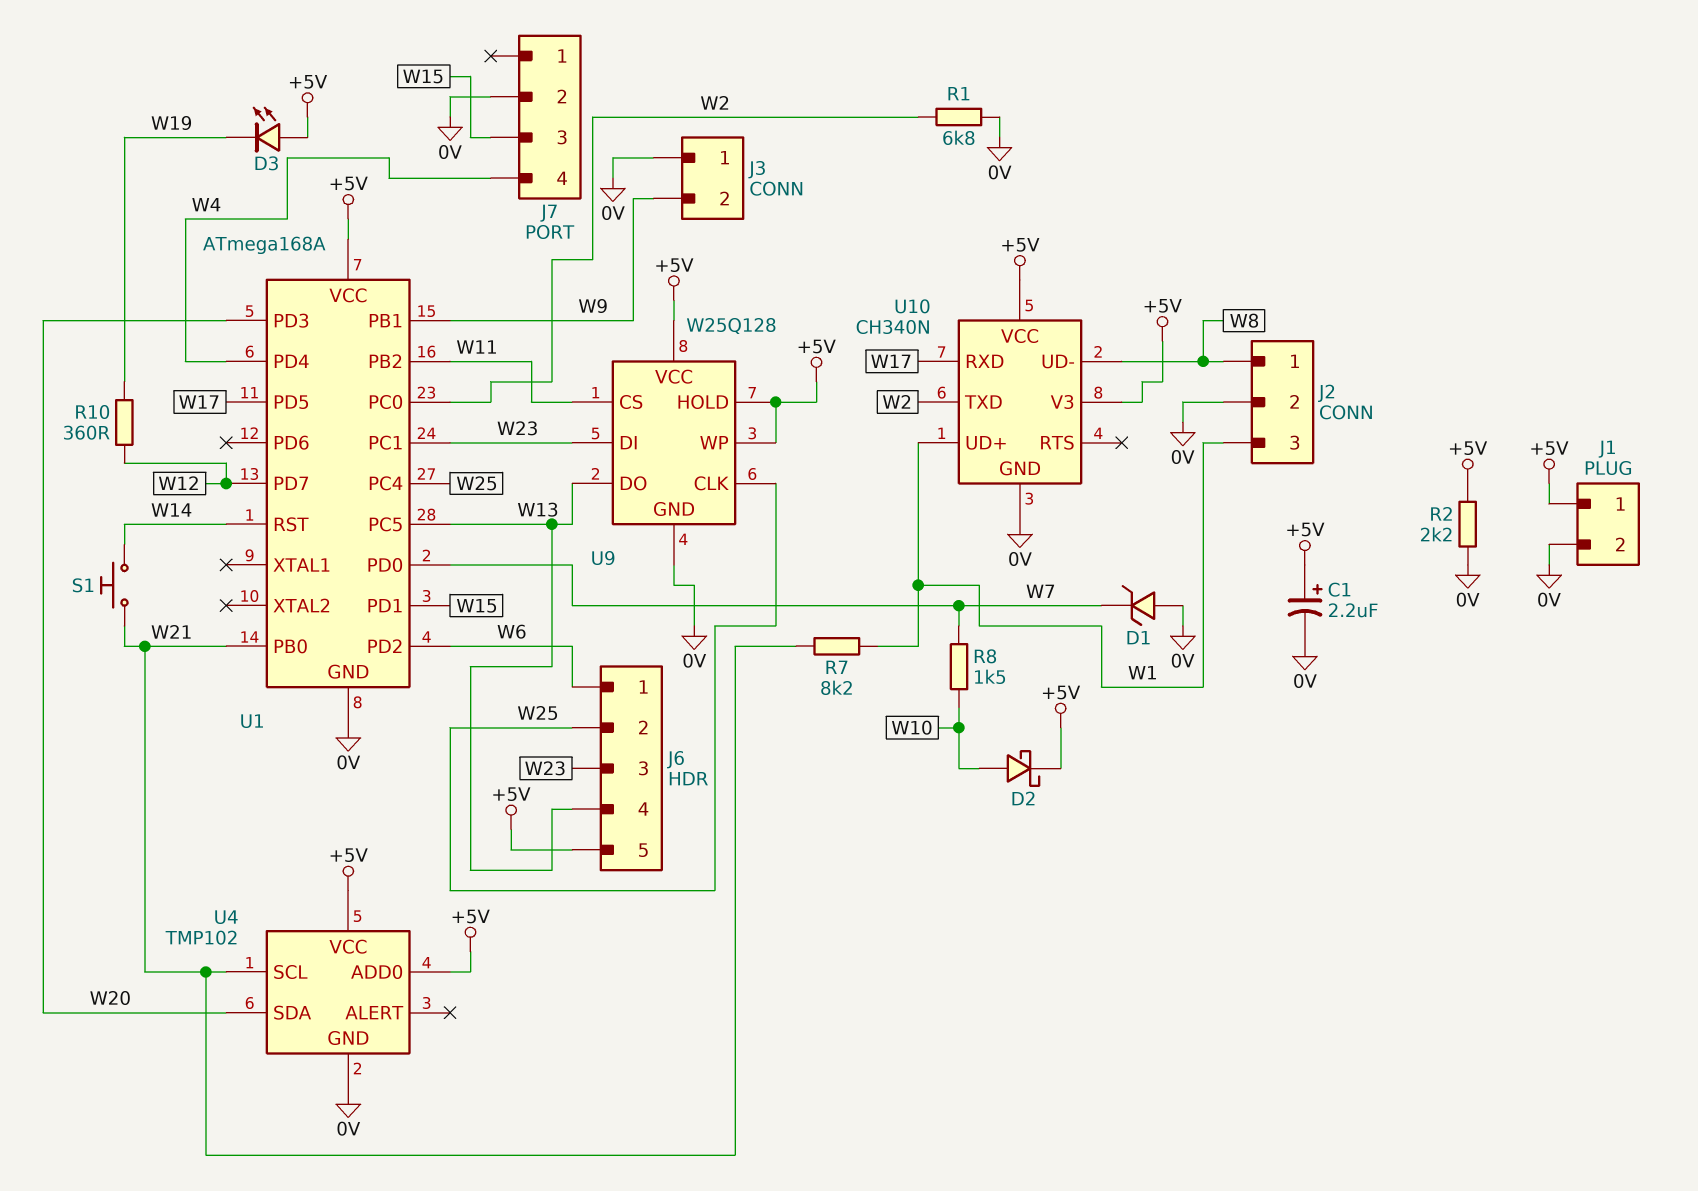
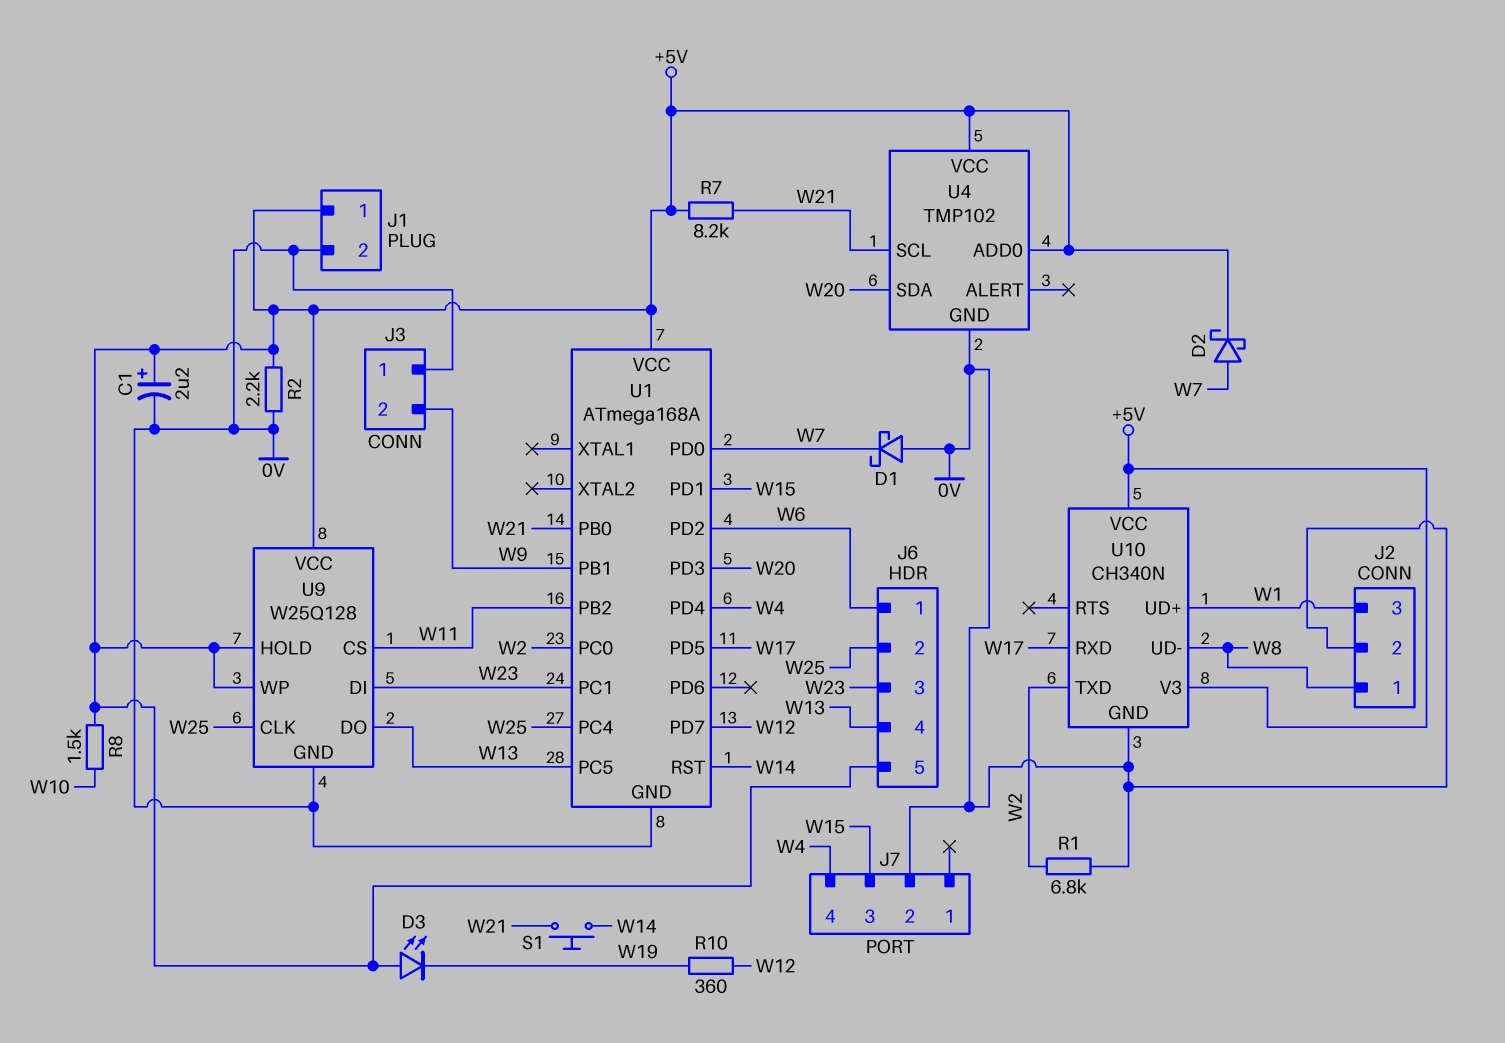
D1: zener (A 0V, K W7) -> schottky (A 0V, K W7)
D2: schottky (A W10, K +5V) -> schottky (A W7, K +5V)
R7: 8.2k (W1, W21) -> 8.2k (+5V, W21)
R8: 1.5k (W7, W10) -> 1.5k (+5V, W10)

